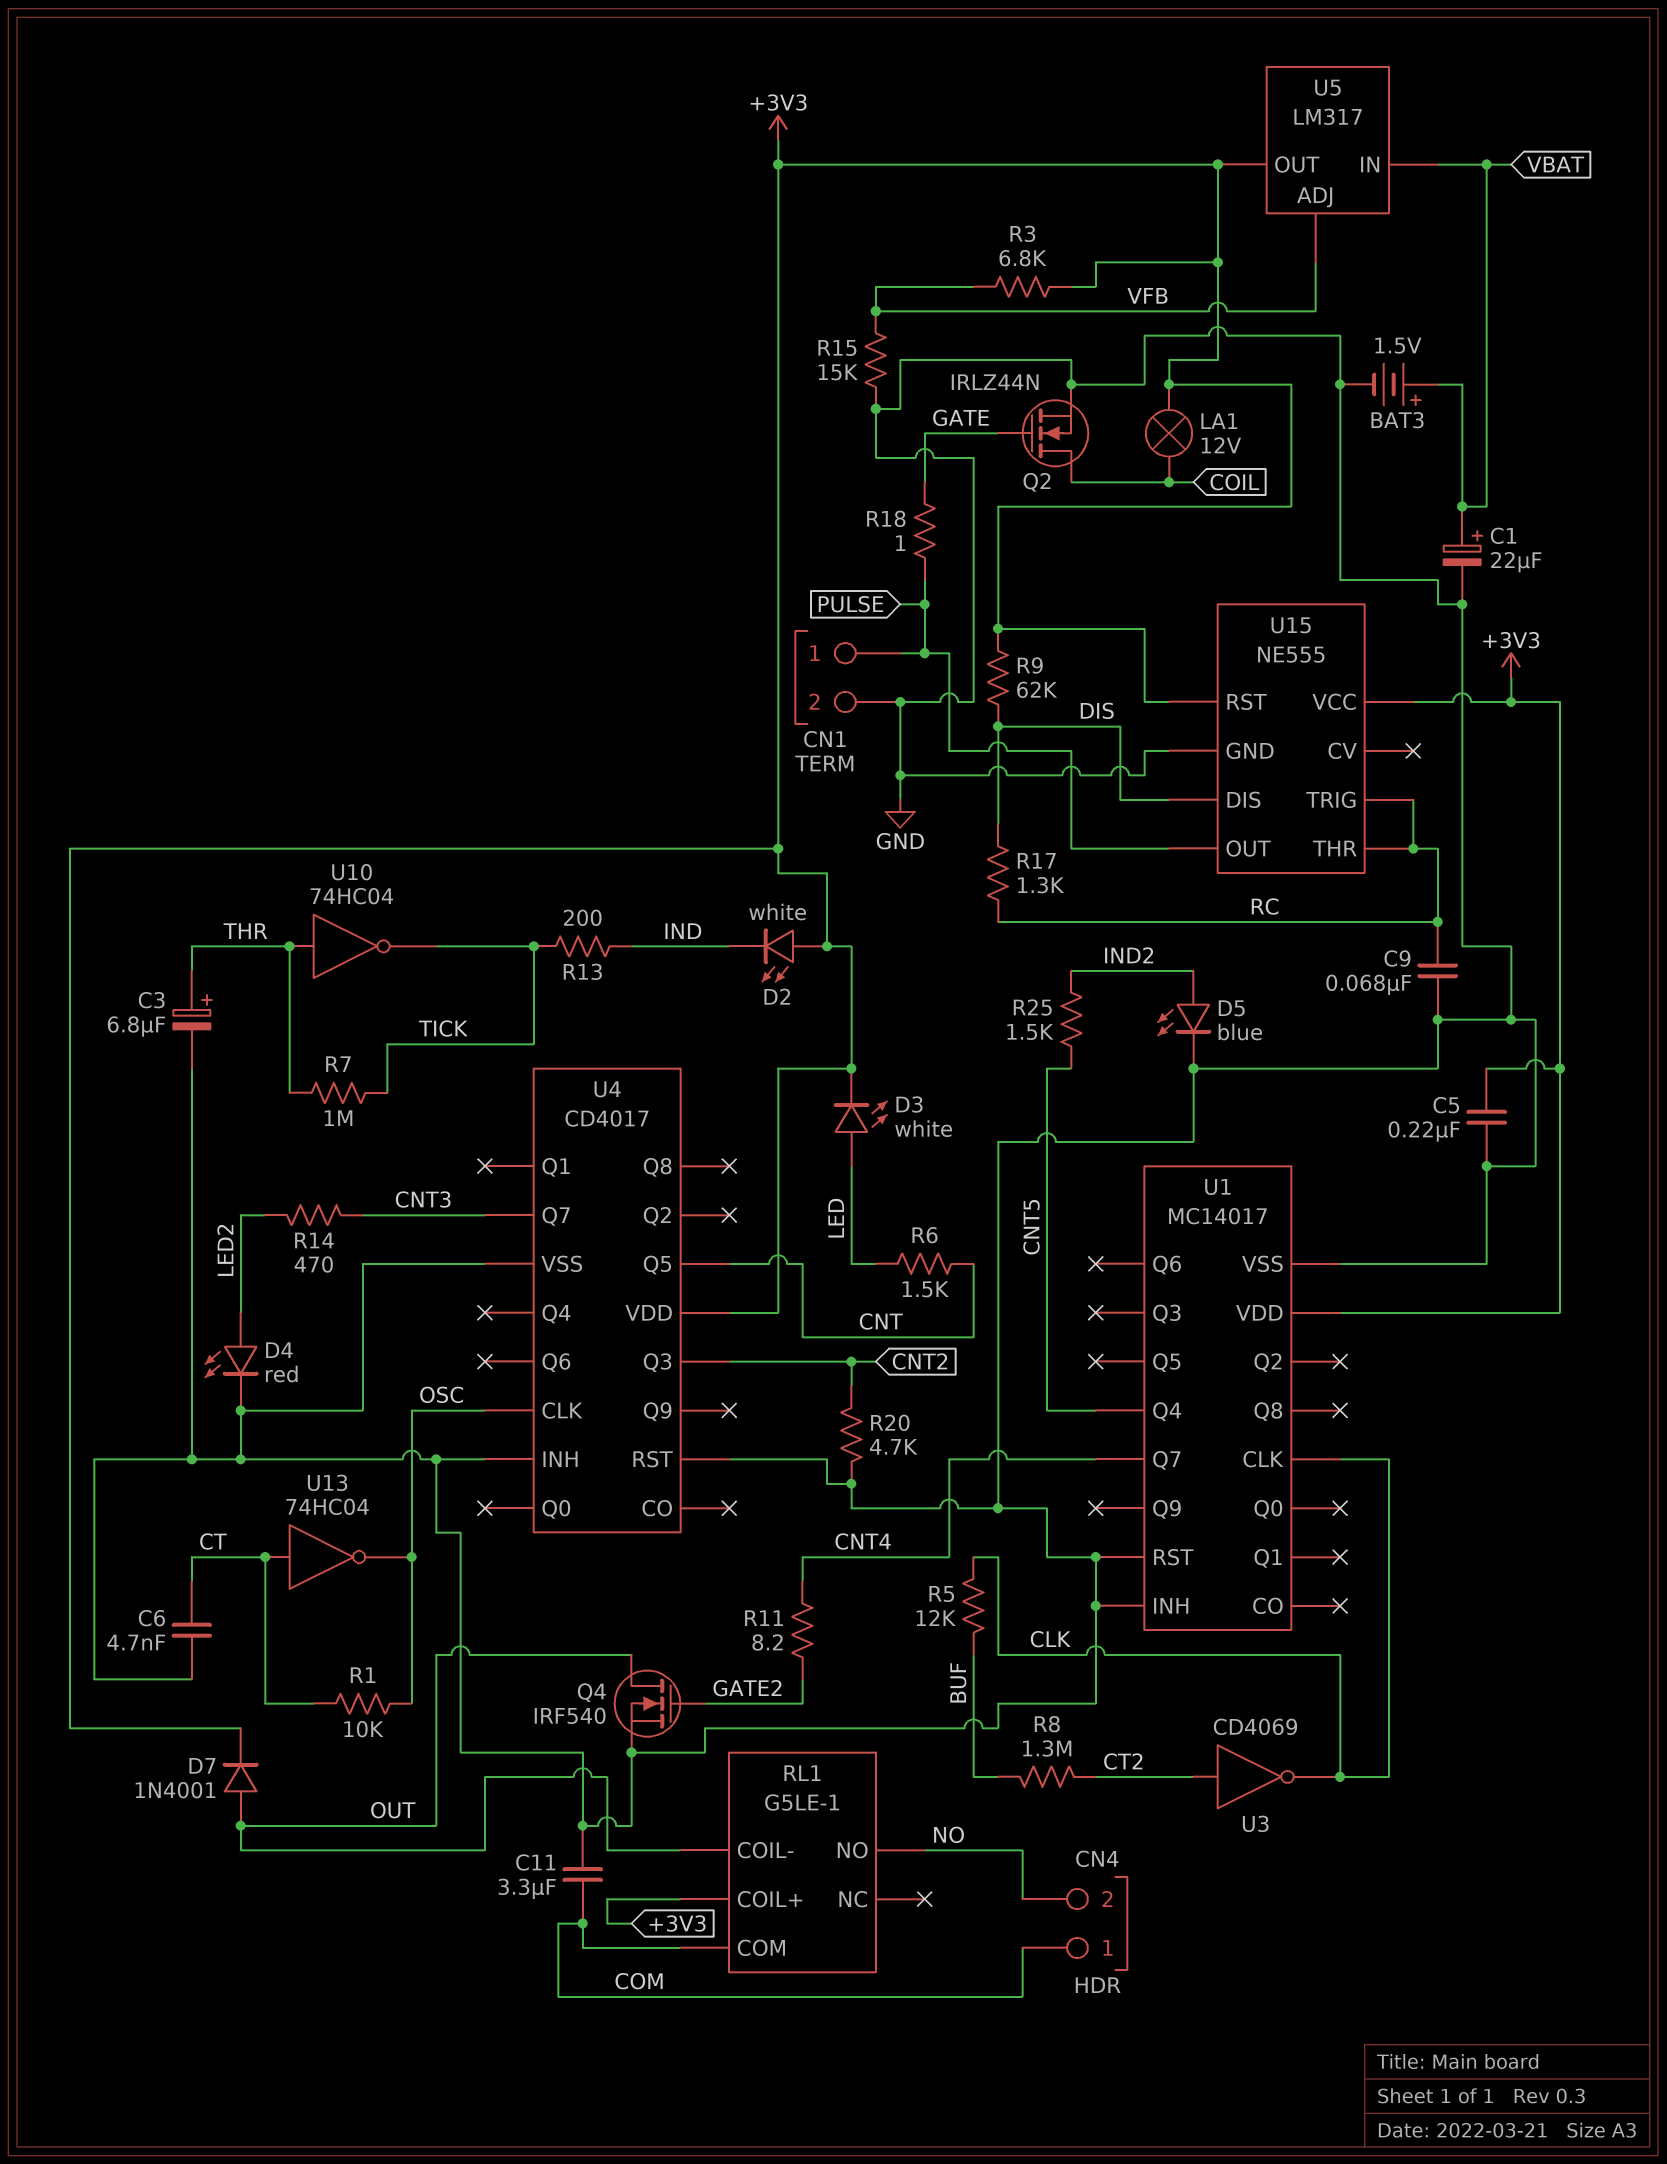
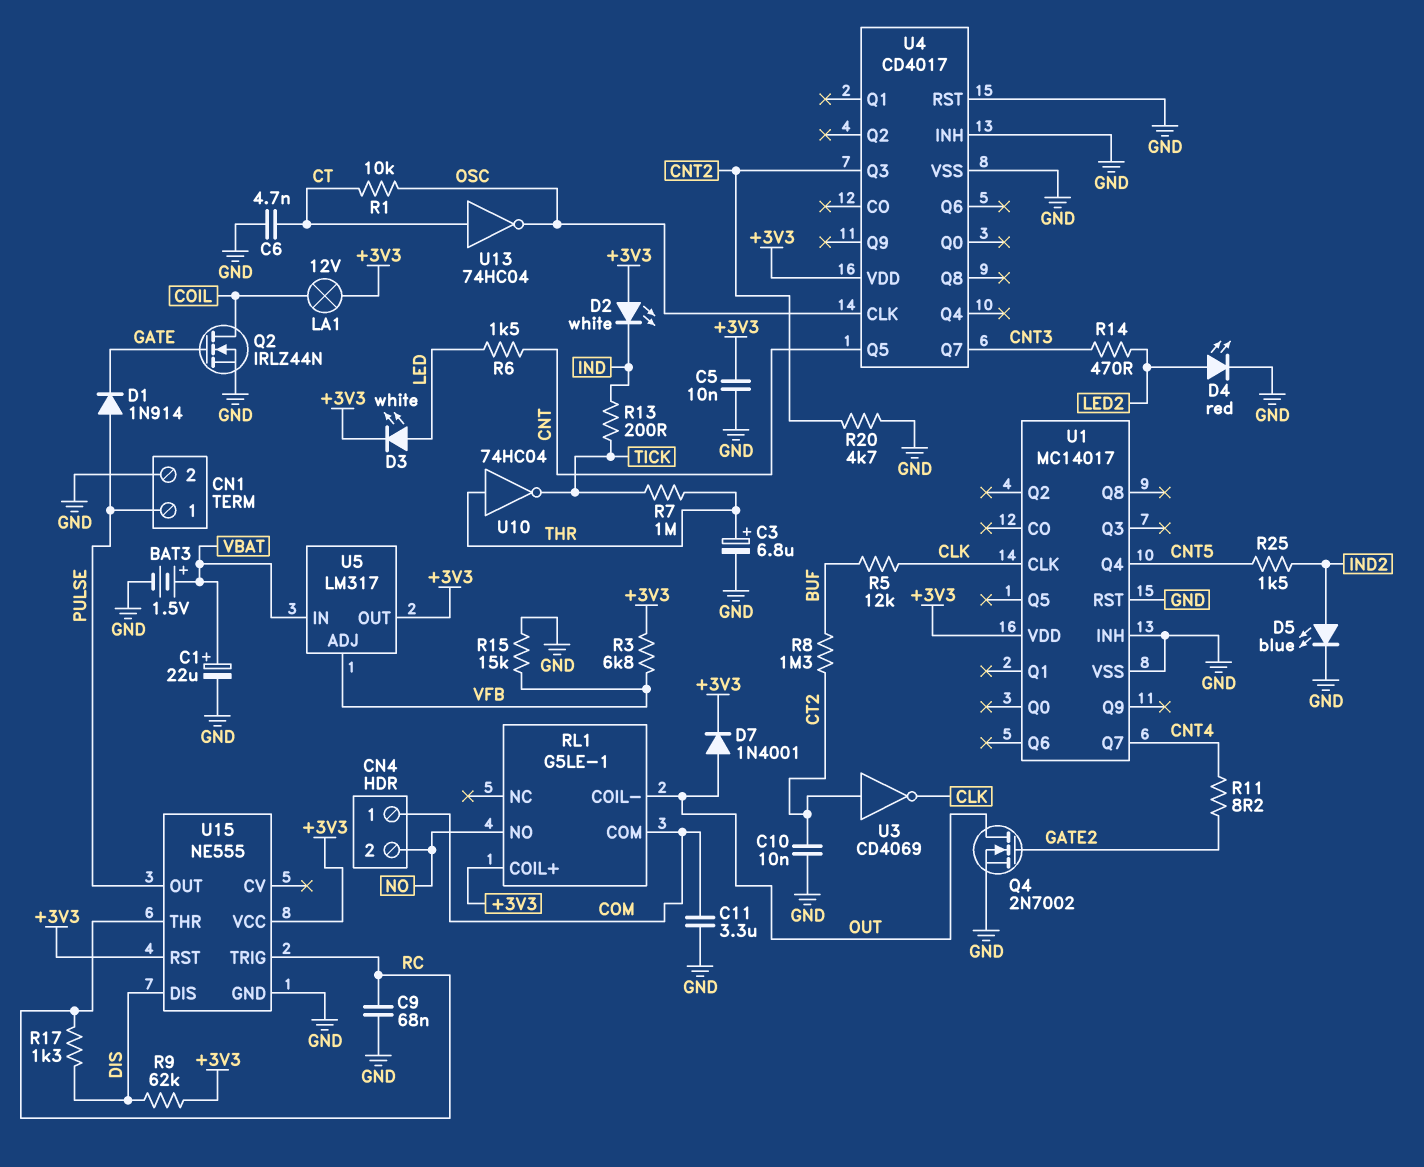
C5: 220nF (+3V3, GND) -> 10nF (+3V3, GND)
C10: none -> 10nF (CT2, GND)
D1: none -> diode 1N914 (A PULSE, K GATE)
Q4: NMOS IRF540 (G GATE2, D OUT, S GND) -> NMOS 2N7002 (G GATE2, D OUT, S GND)
R18: 1 (GATE, PULSE) -> none

